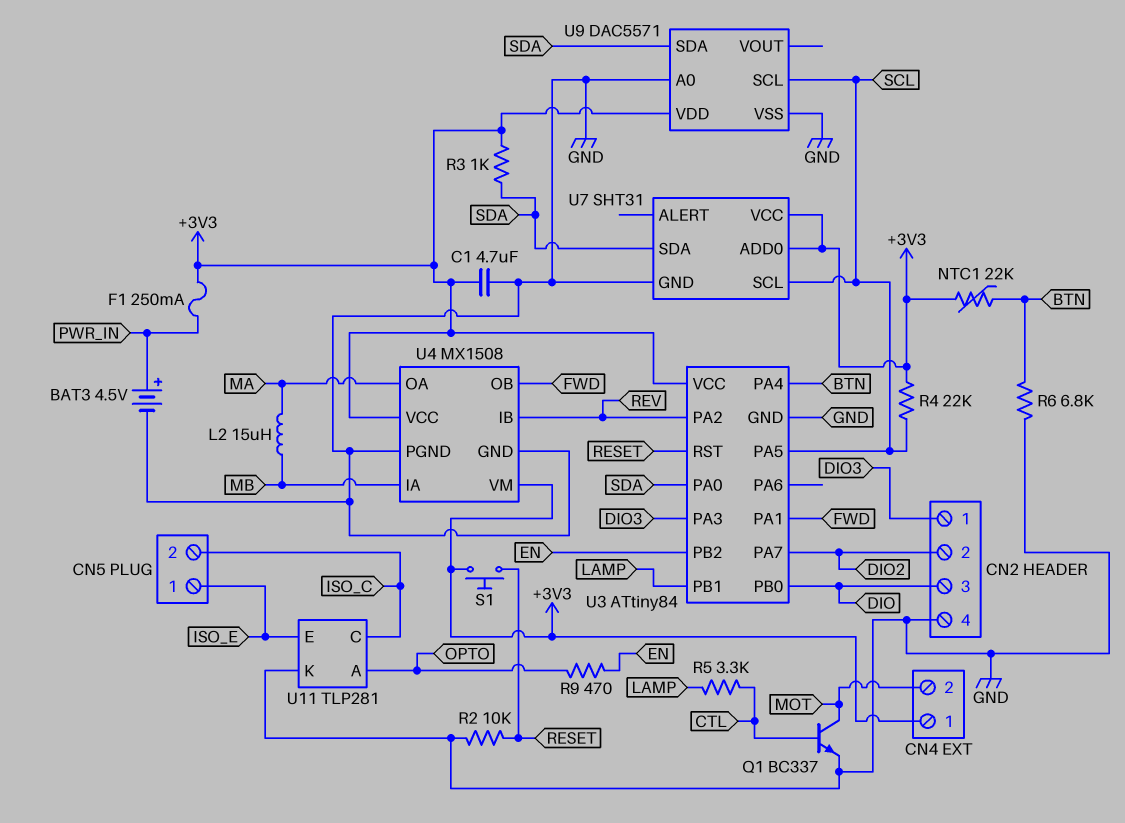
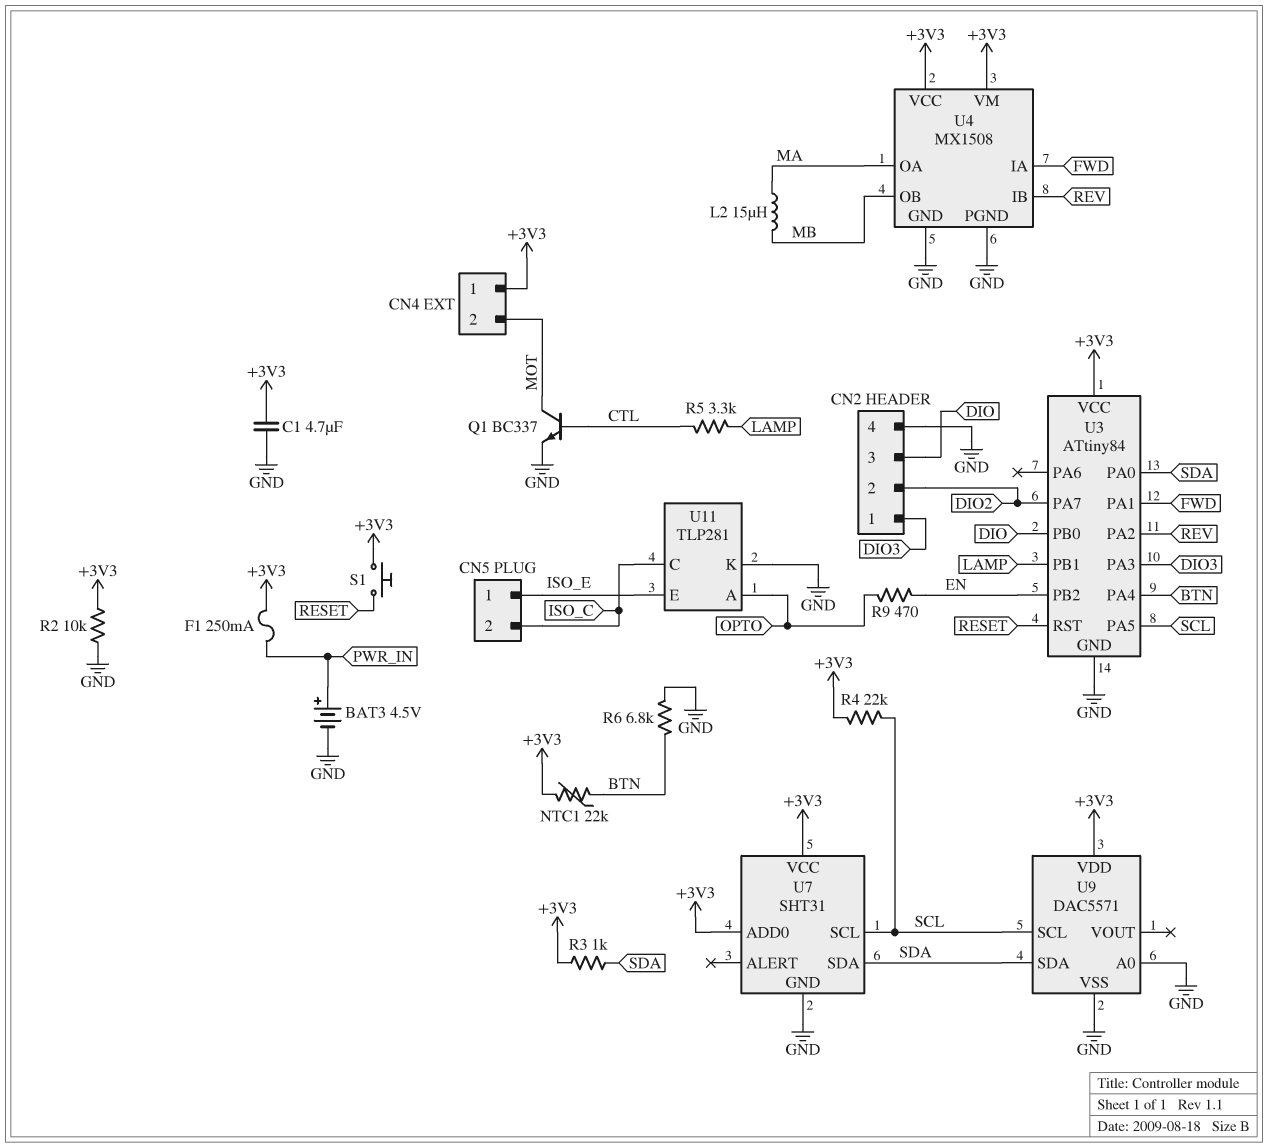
R2: 10k (GND, RESET) -> 10k (+3V3, GND)
U4 pin IA: MB -> FWD
U4 pin OB: FWD -> MB

